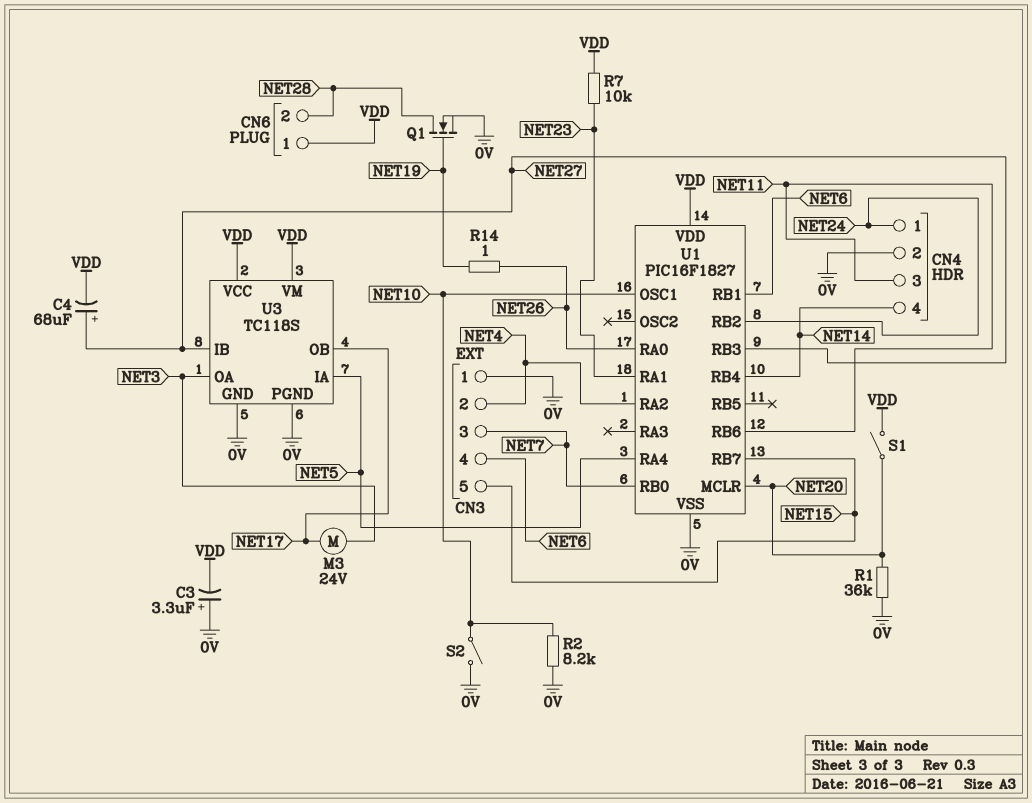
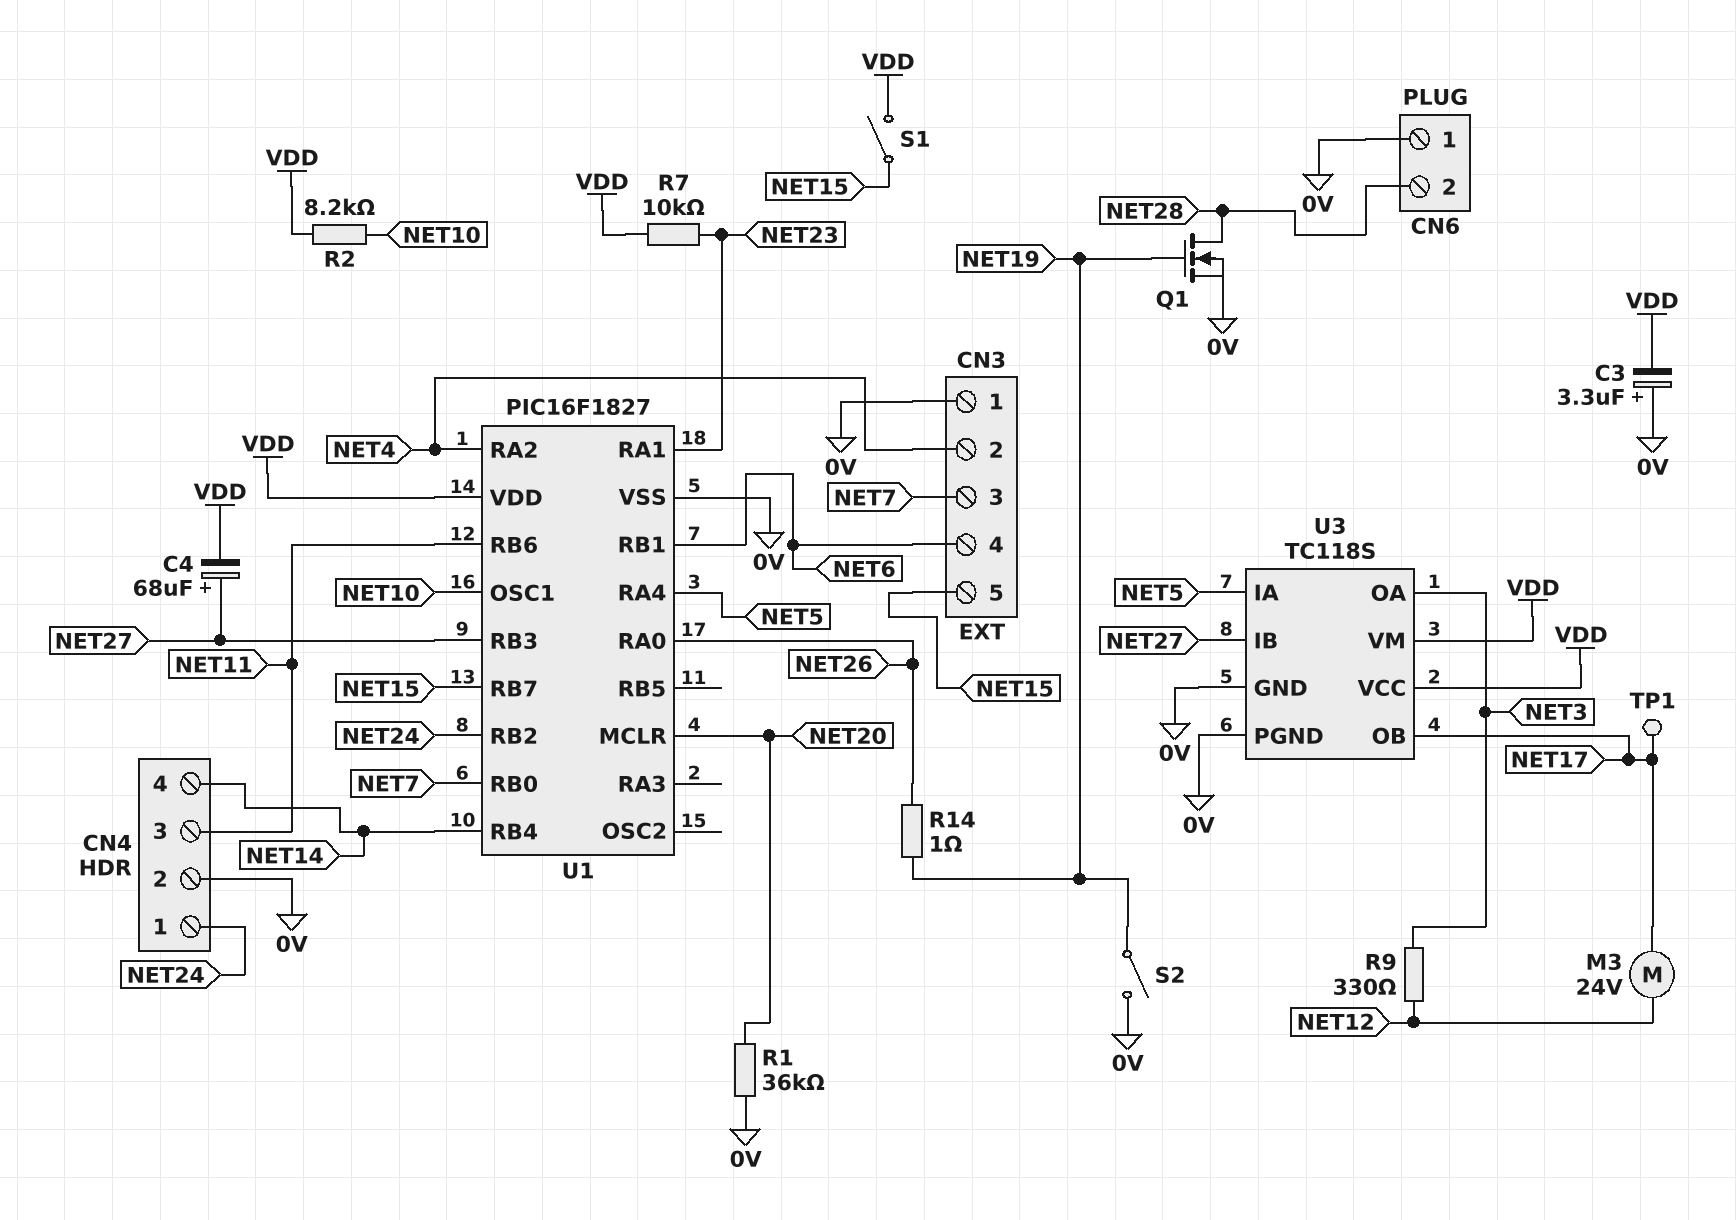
CN6 pin 1: VDD -> 0V
M3: motor 24V (NET3, NET17) -> motor 24V (NET12, NET17)
R2: 8.2k (0V, NET10) -> 8.2k (NET10, VDD)
R9: none -> 330 (NET3, NET12)
S1: switch (NET20, VDD) -> switch (NET15, VDD)
S2: switch (0V, NET10) -> switch (0V, NET19)
TP1: none -> test point (NET17)

